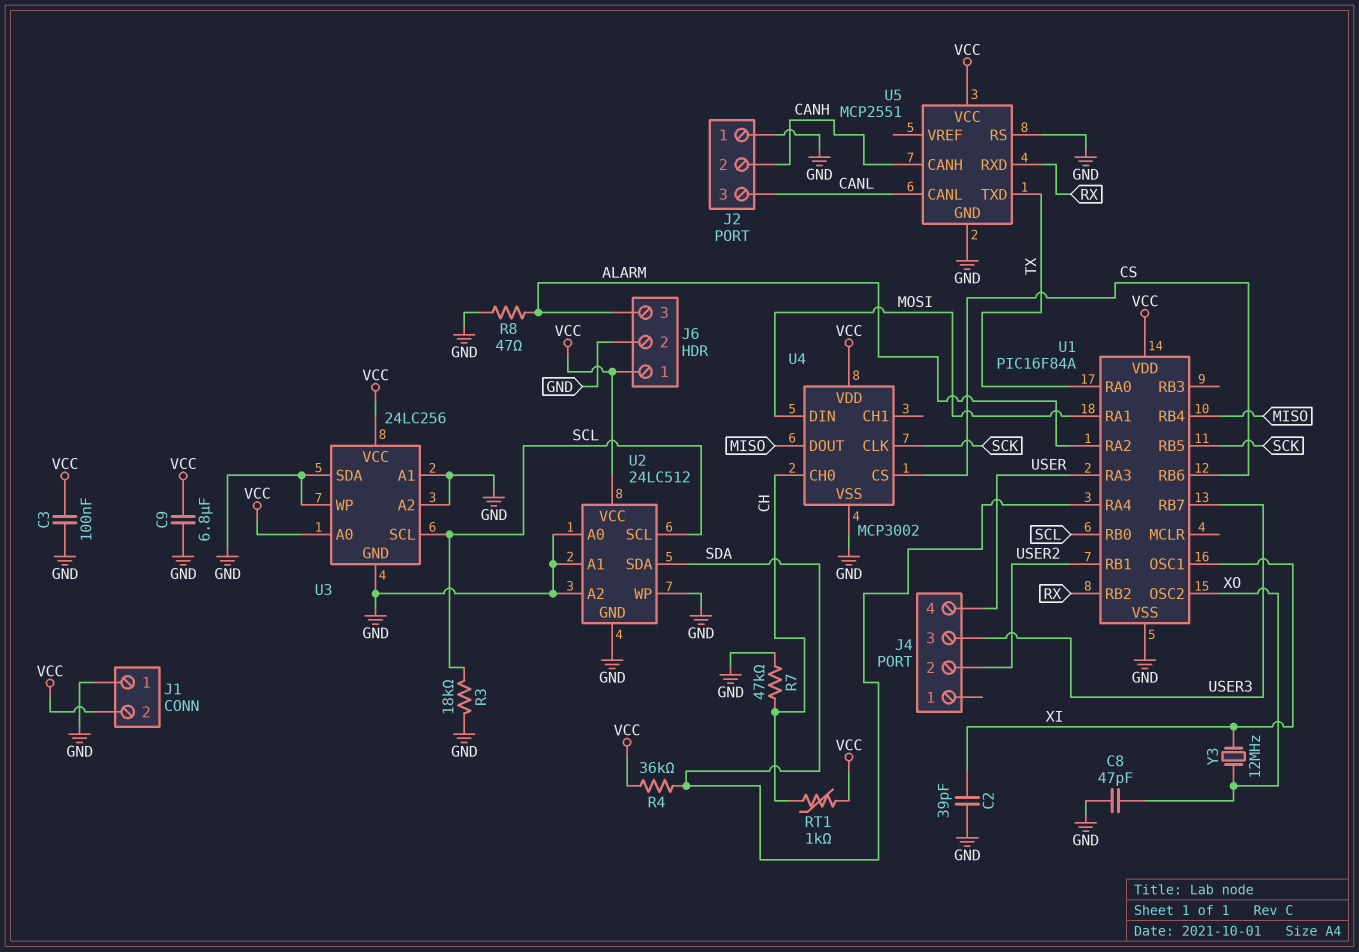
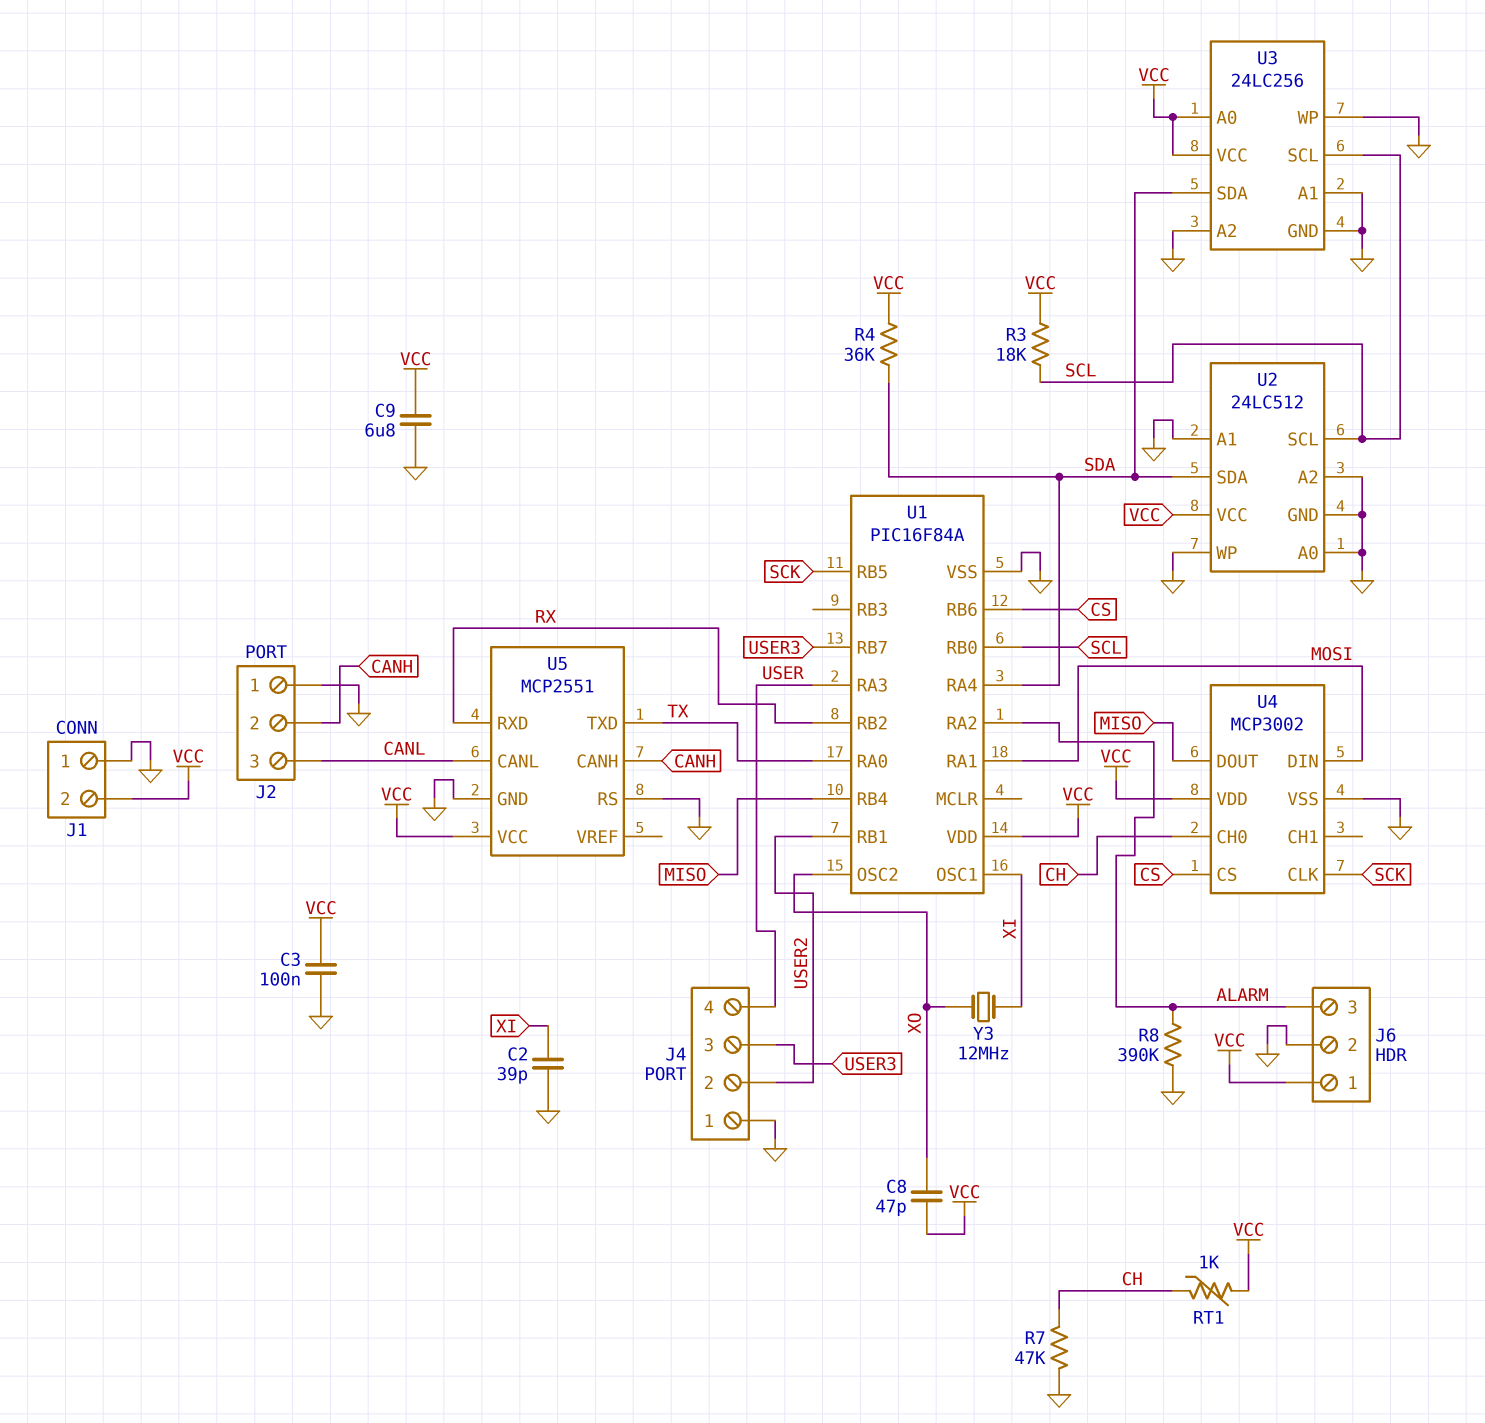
C8: 47pF (GND, XO) -> 47pF (VCC, XO)
J4 pin 1: none -> GND
R3: 18k (GND, SCL) -> 18k (SCL, VCC)
R8: 47 (ALARM, GND) -> 390k (ALARM, GND)
U3 pin SDA: GND -> SDA

